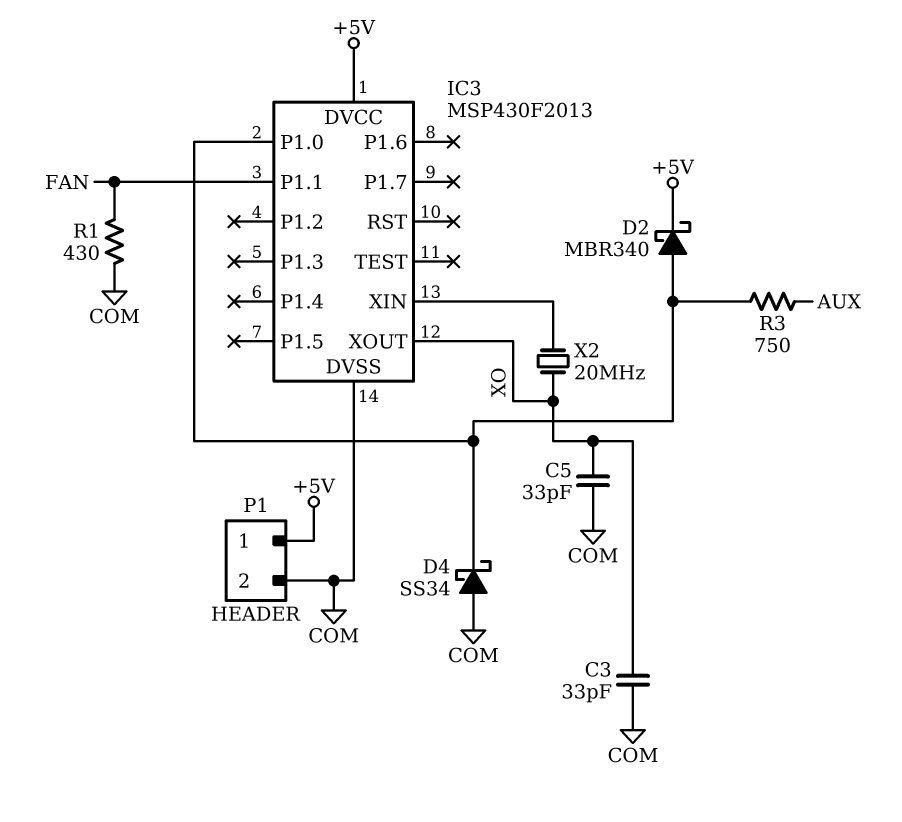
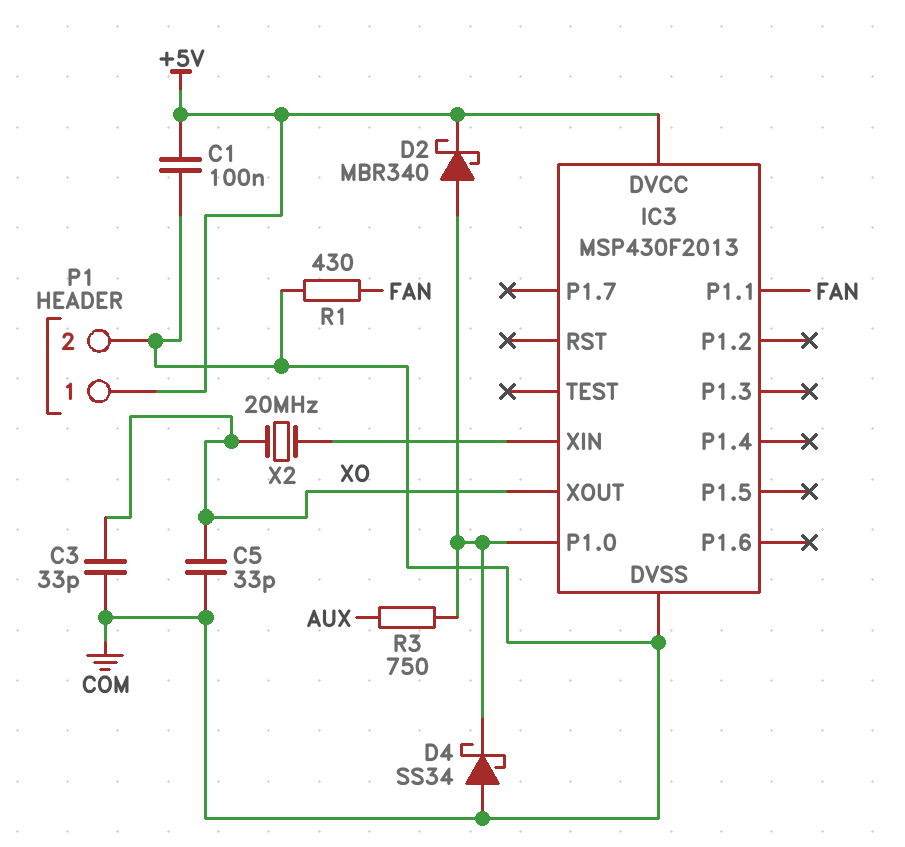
C1: none -> 100nF (+5V, COM)

